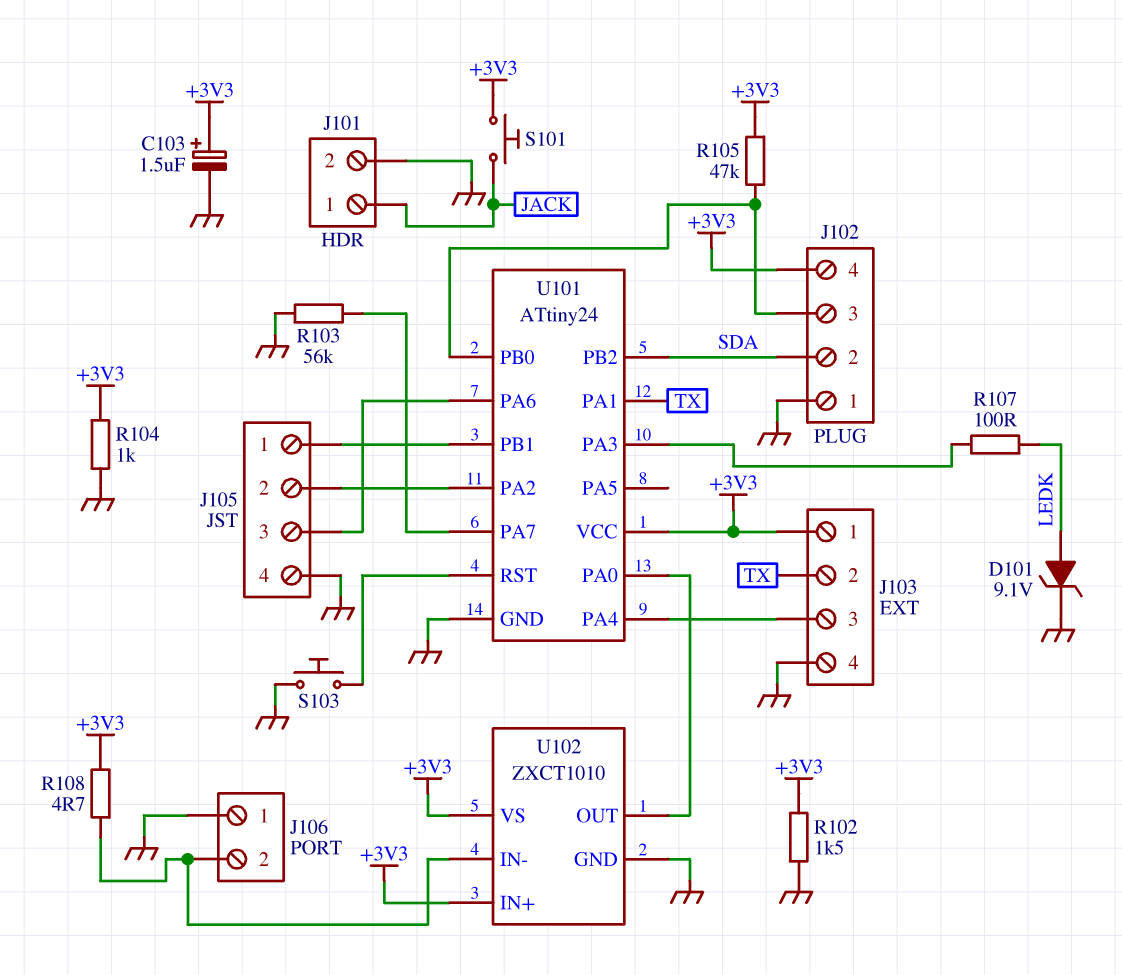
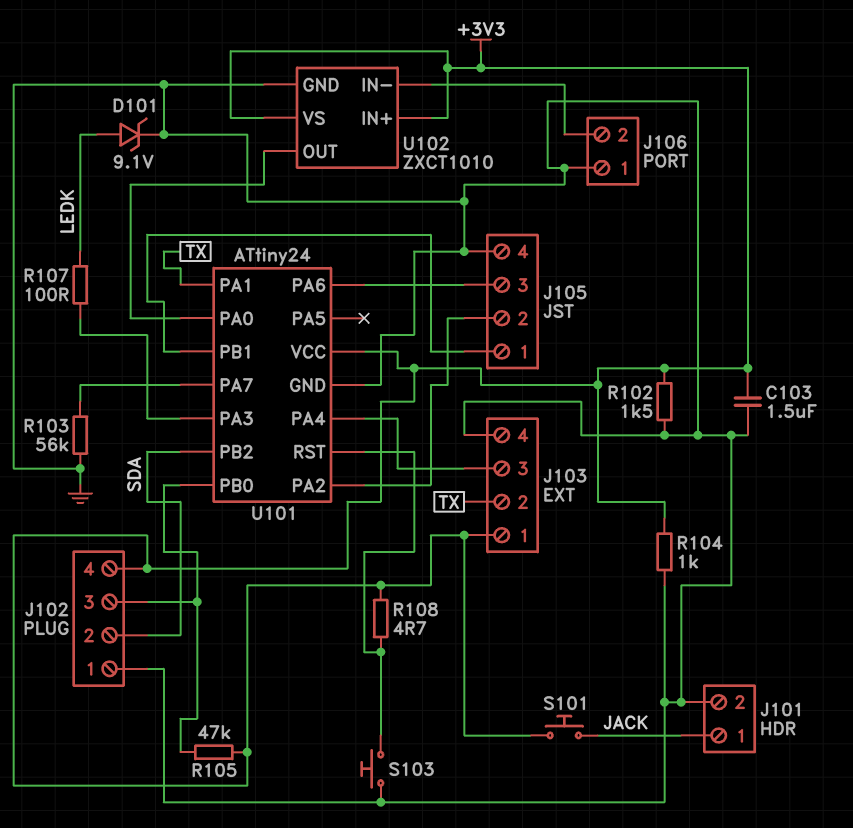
C103: 1.5uF (plus +3V3, minus GND) -> 1.5uF (+3V3, GND)
R108: 4.7 (+3V3, J106/2) -> 4.7 (+3V3, U101/RST)

